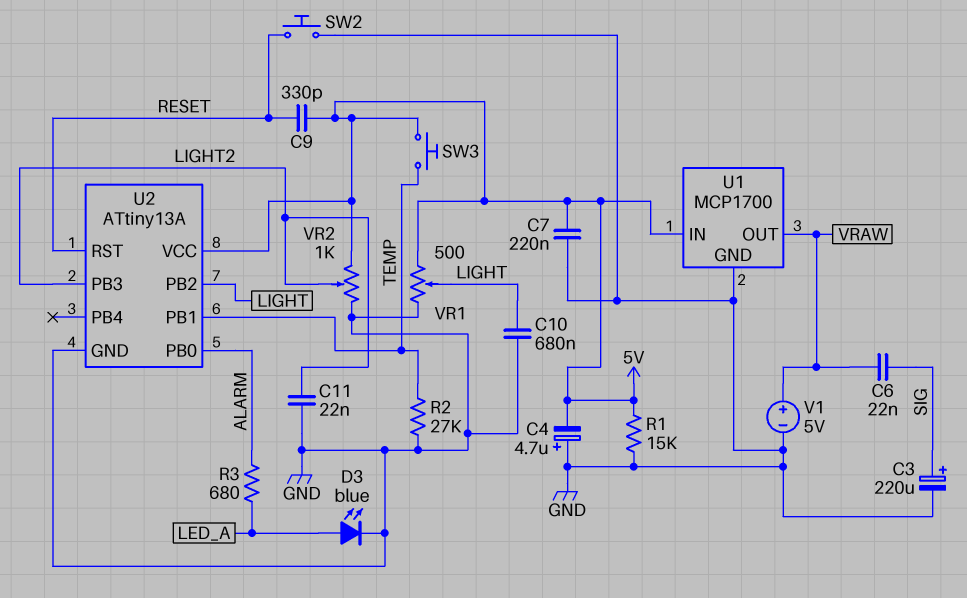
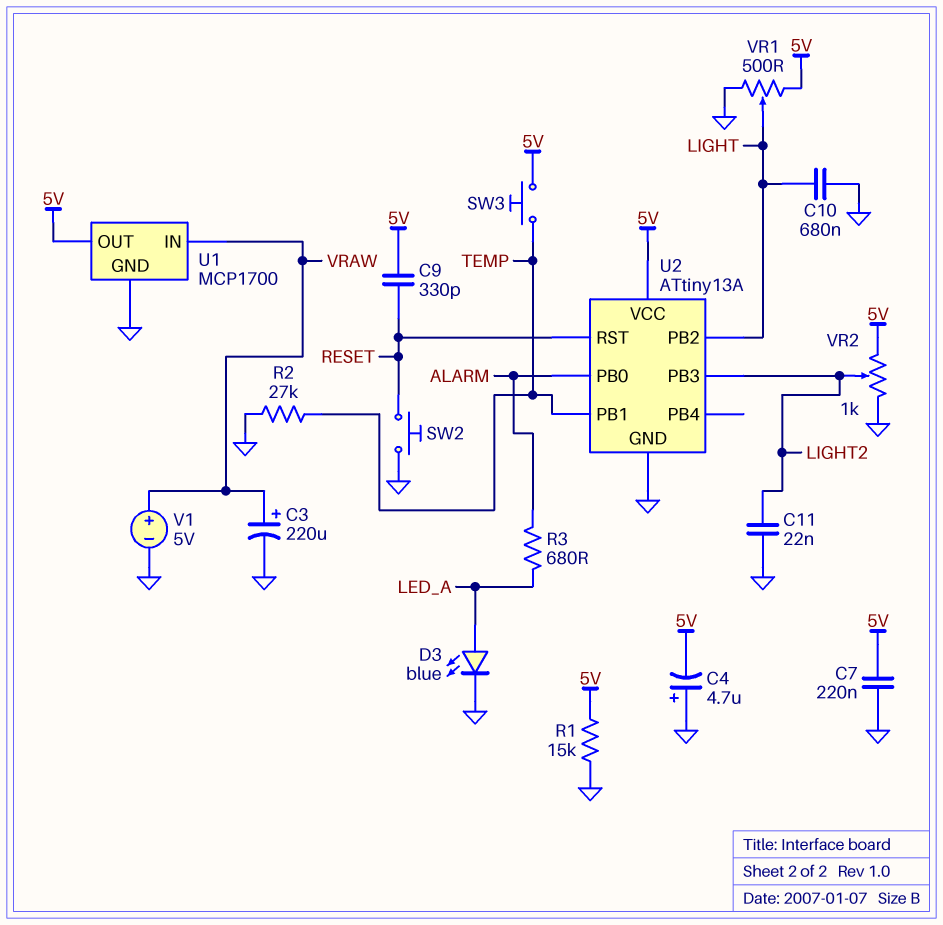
C3: 220uF (plus SIG, minus GND) -> 220uF (plus VRAW, minus GND)
C6: 22nF (SIG, VRAW) -> none
U1 pin IN: 5V -> VRAW
U1 pin OUT: VRAW -> 5V

